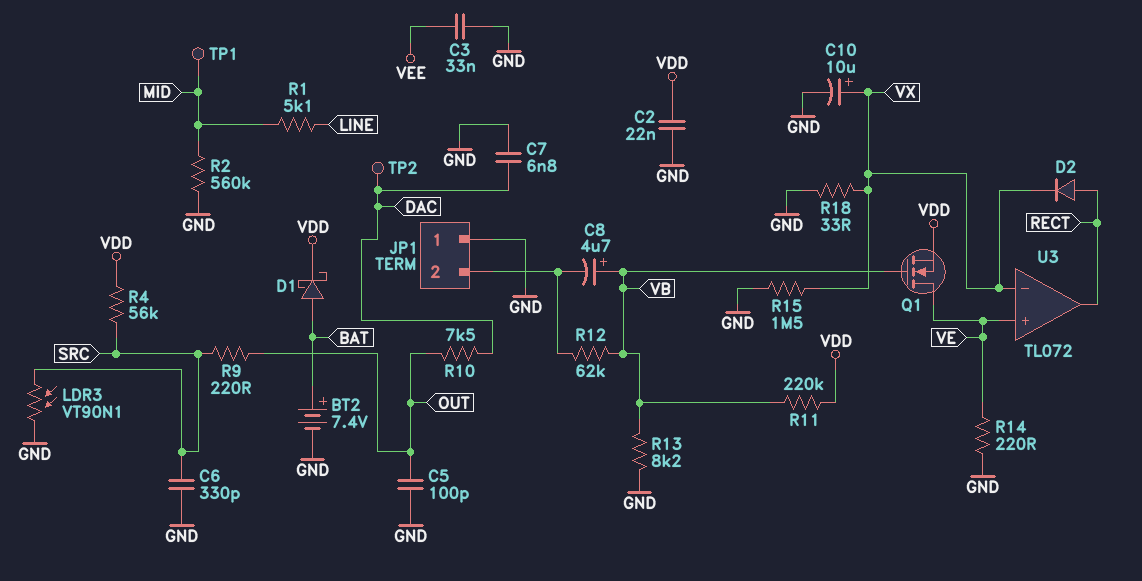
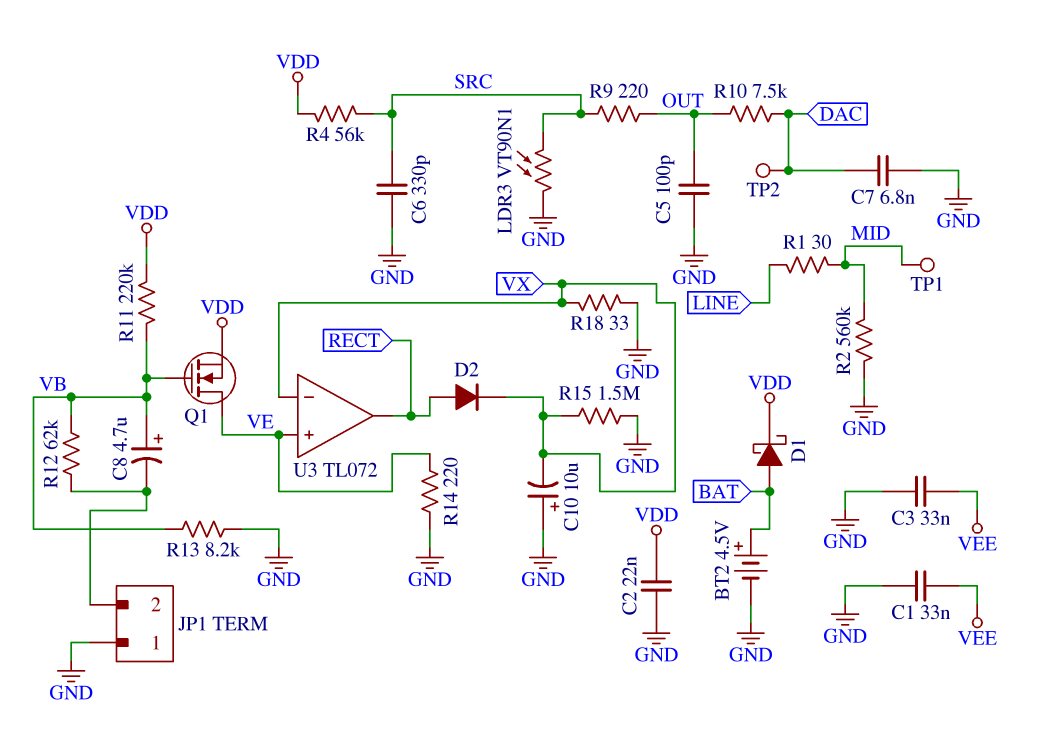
BT2: 7.4V (plus BAT, minus GND) -> 4.5V (plus BAT, minus GND)
C1: none -> 33nF (GND, VEE)
C10: 10uF (plus VX, minus GND) -> 10uF (plus GND, minus VX)
R1: 5.1k (LINE, MID) -> 30 (LINE, MID)

